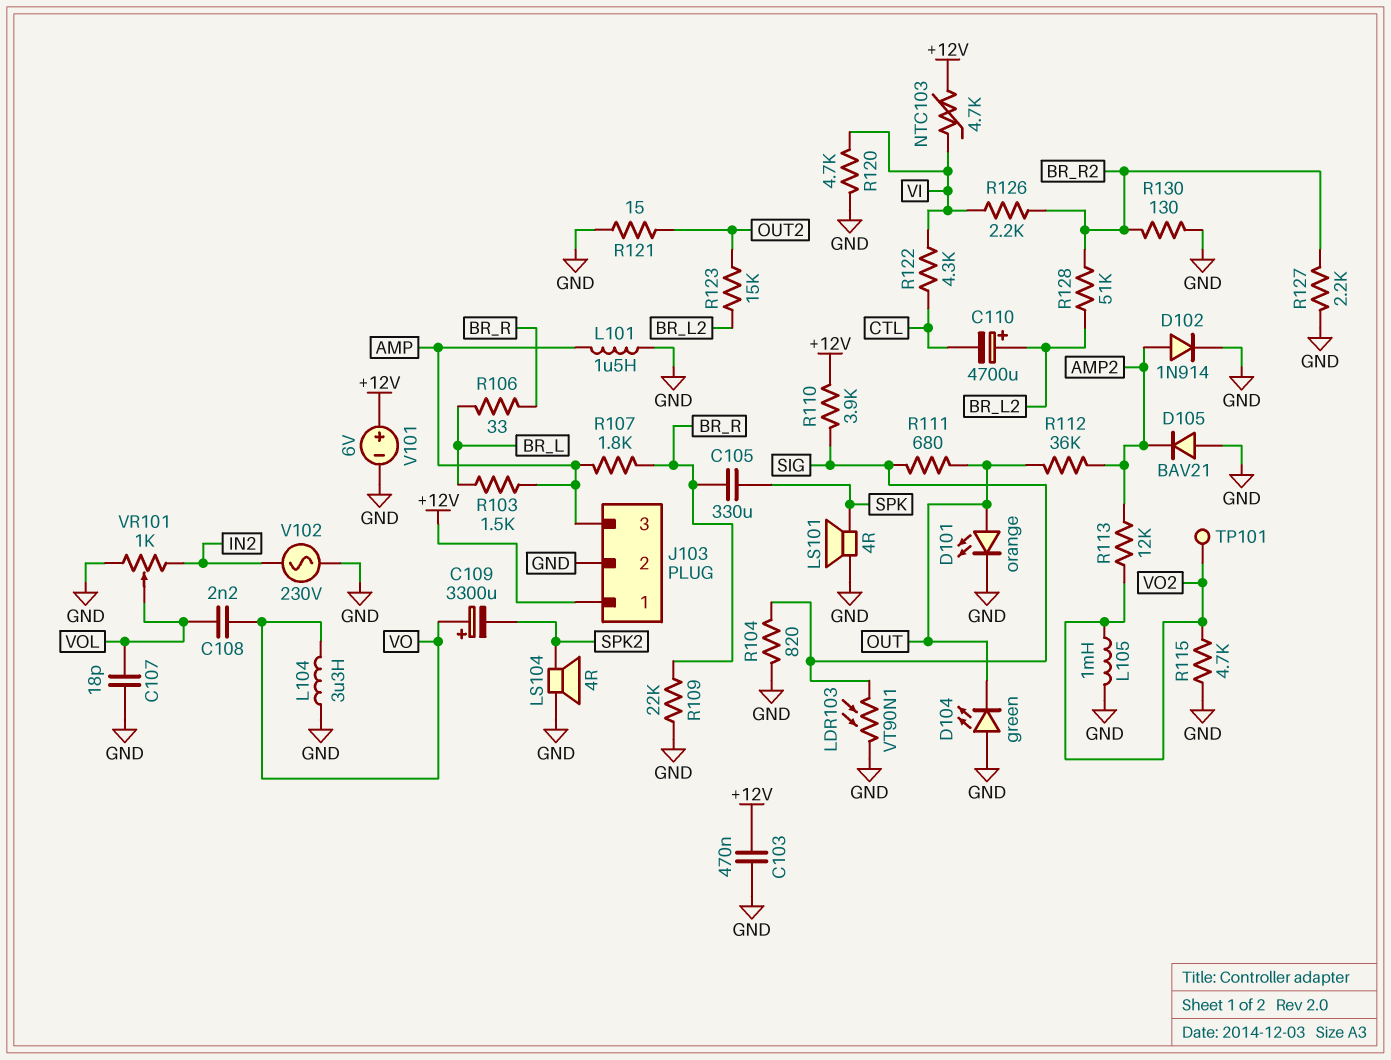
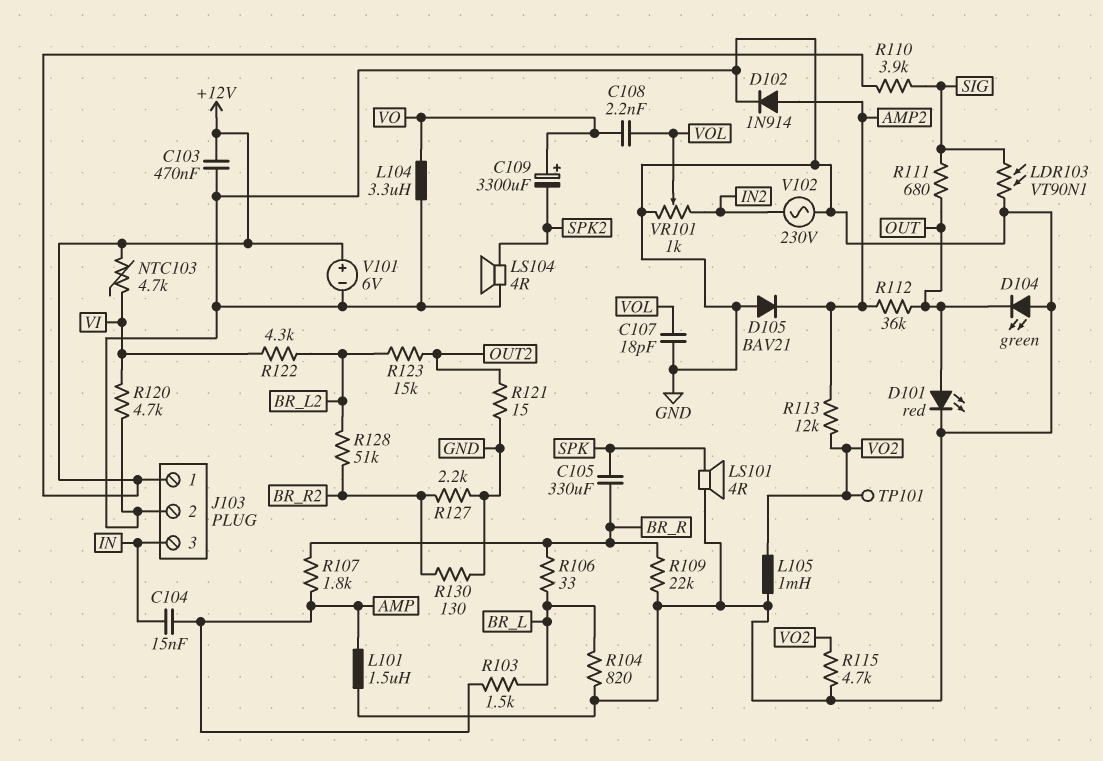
C104: none -> 15nF (AMP, IN)
C110: 4700uF (plus BR_L2, minus CTL) -> none
D101: LED orange (A OUT, K GND) -> LED red (A OUT, K GND)
J103 pin 3: AMP -> IN
R104: 820 (GND, SIG) -> 820 (BR_L, GND)
R122: 4.3k (CTL, VI) -> 4.3k (BR_L2, VI)
R126: 2.2k (BR_R2, VI) -> none

